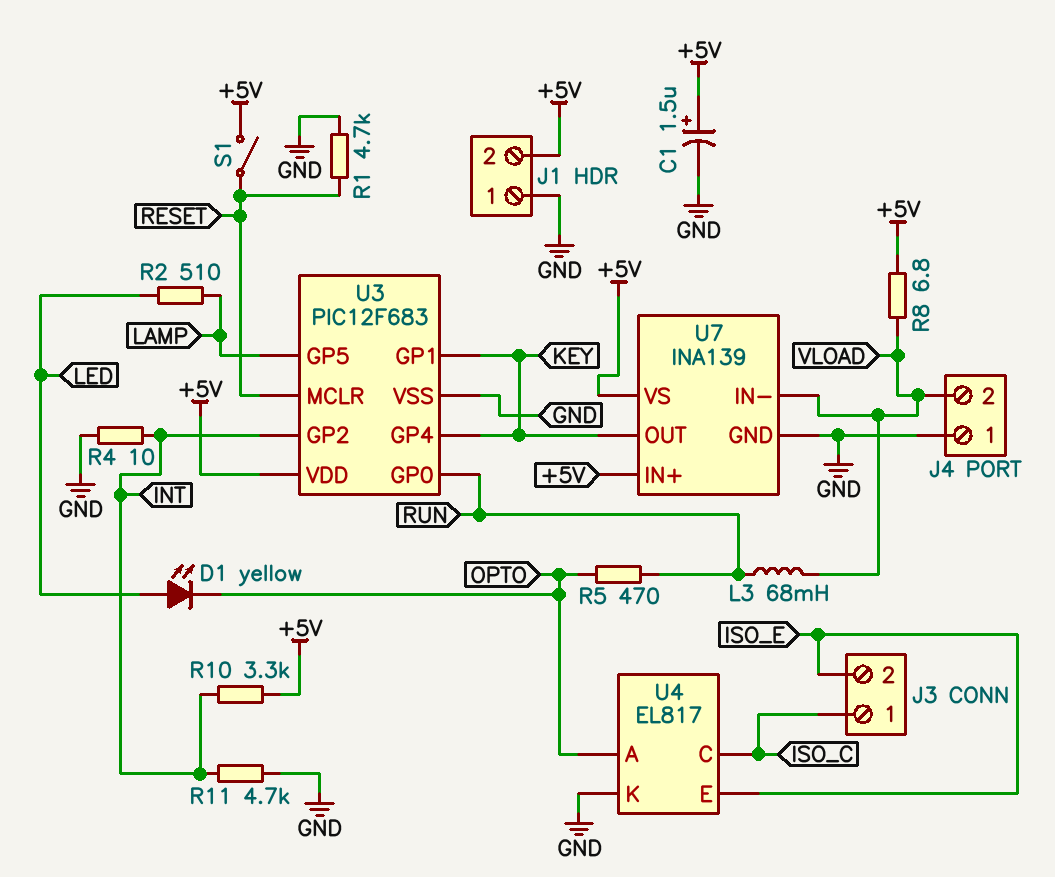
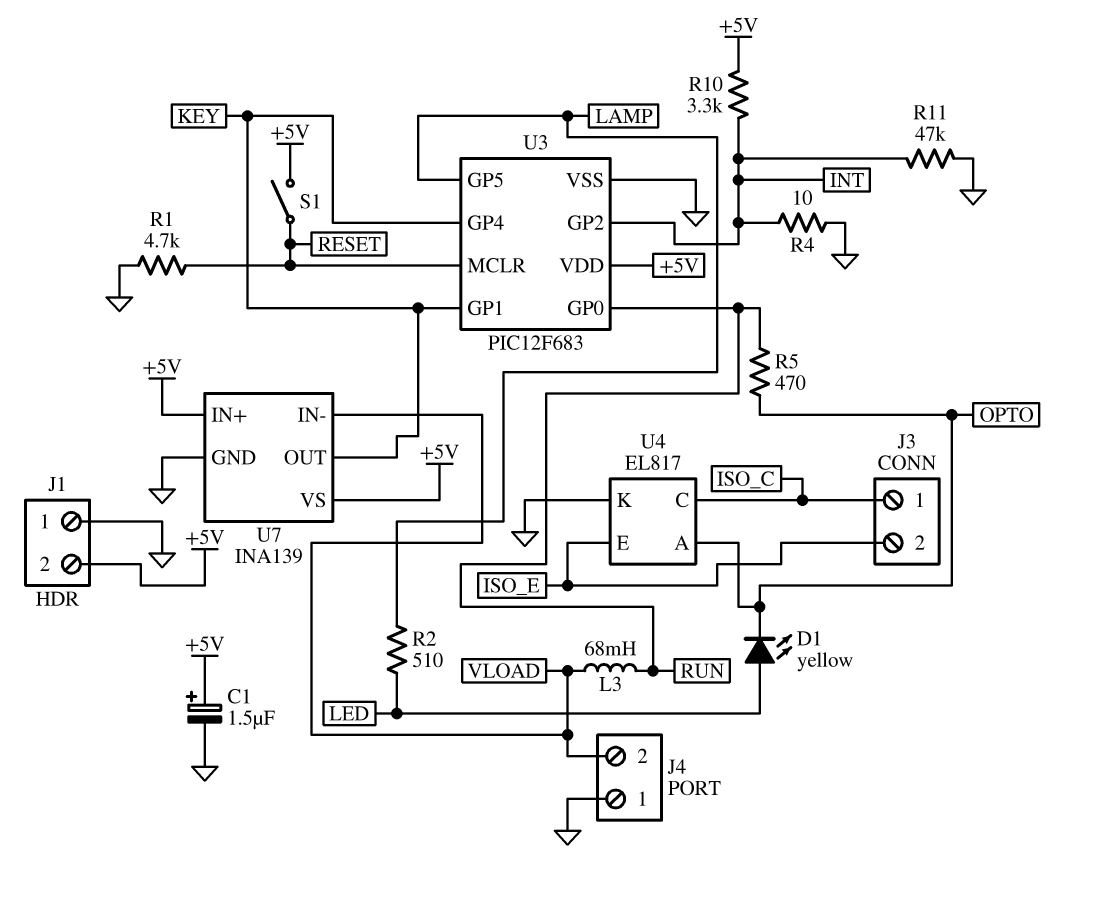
R8: 6.8 (+5V, VLOAD) -> none
R11: 4.7k (GND, INT) -> 47k (GND, INT)

